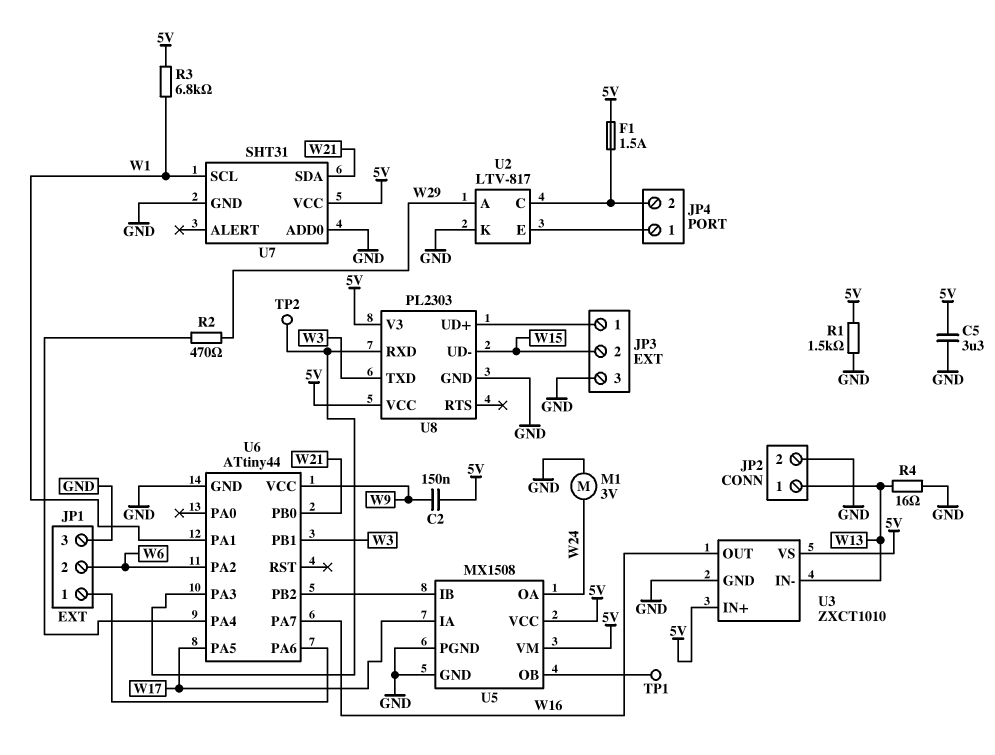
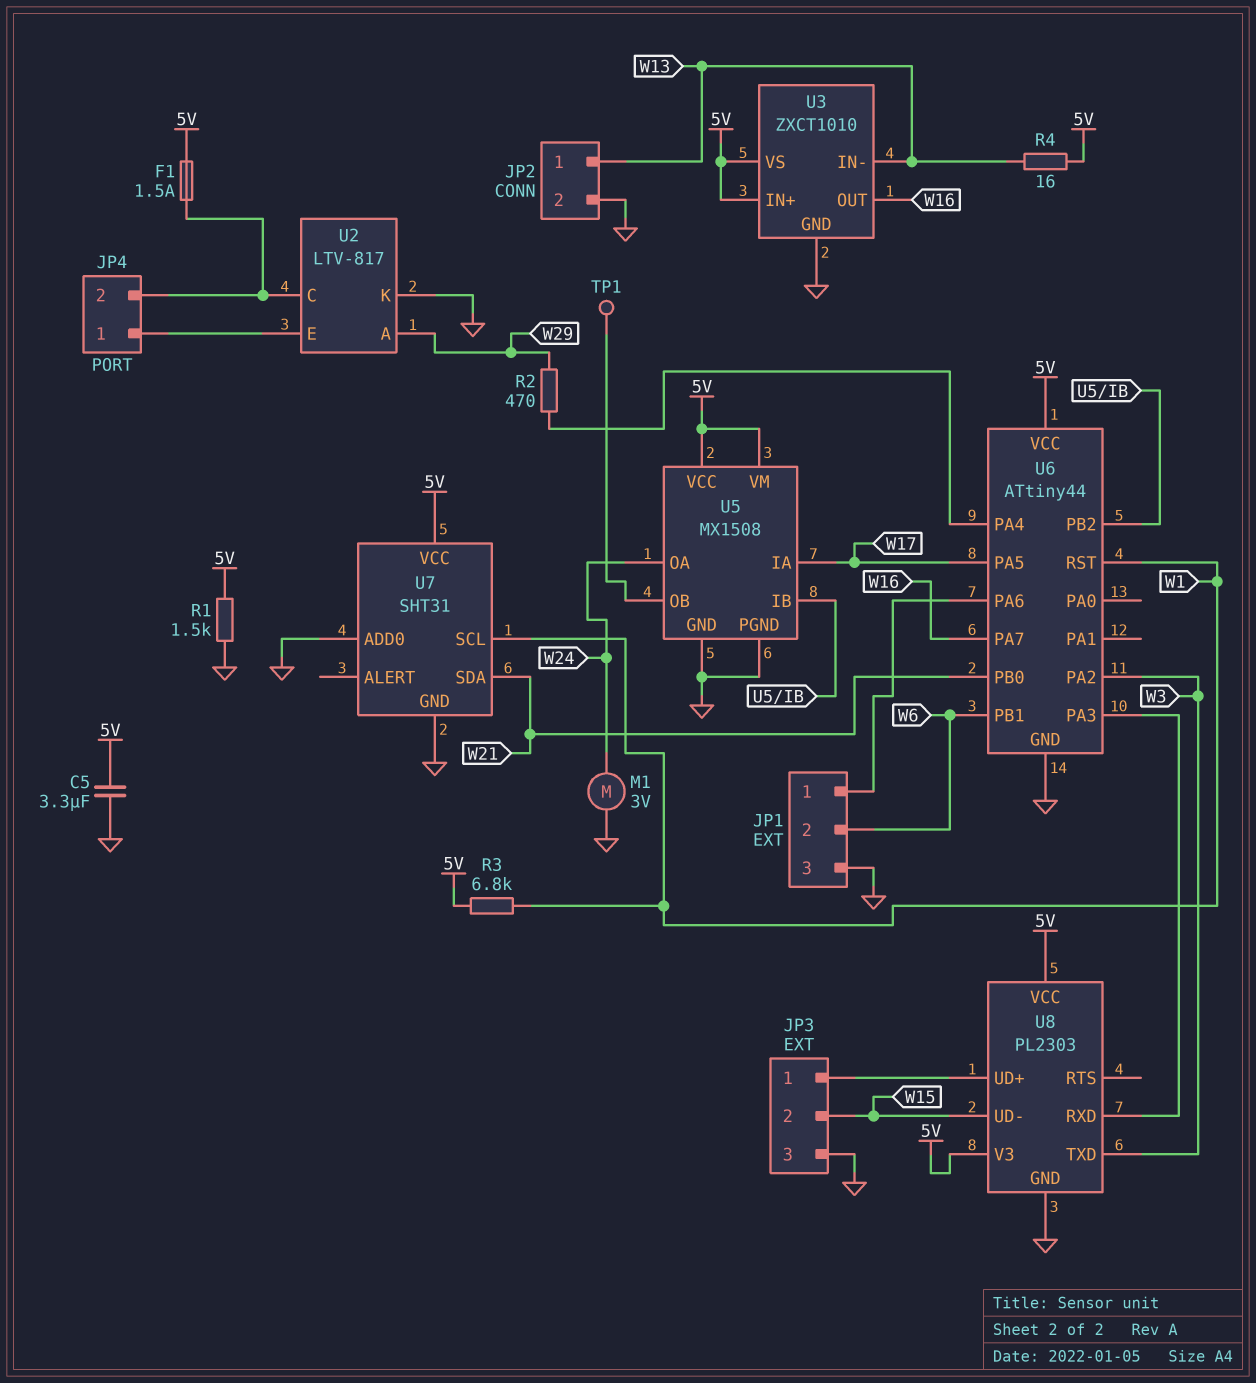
C2: 150nF (5V, W9) -> none
R4: 16 (GND, W13) -> 16 (5V, W13)
TP2: test point (U6/PA3) -> none
U6 pin PA1: W1 -> none
U6 pin PA2: W6 -> W3
U6 pin PB1: W3 -> W6
U6 pin RST: none -> W1
U6 pin VCC: W9 -> 5V

